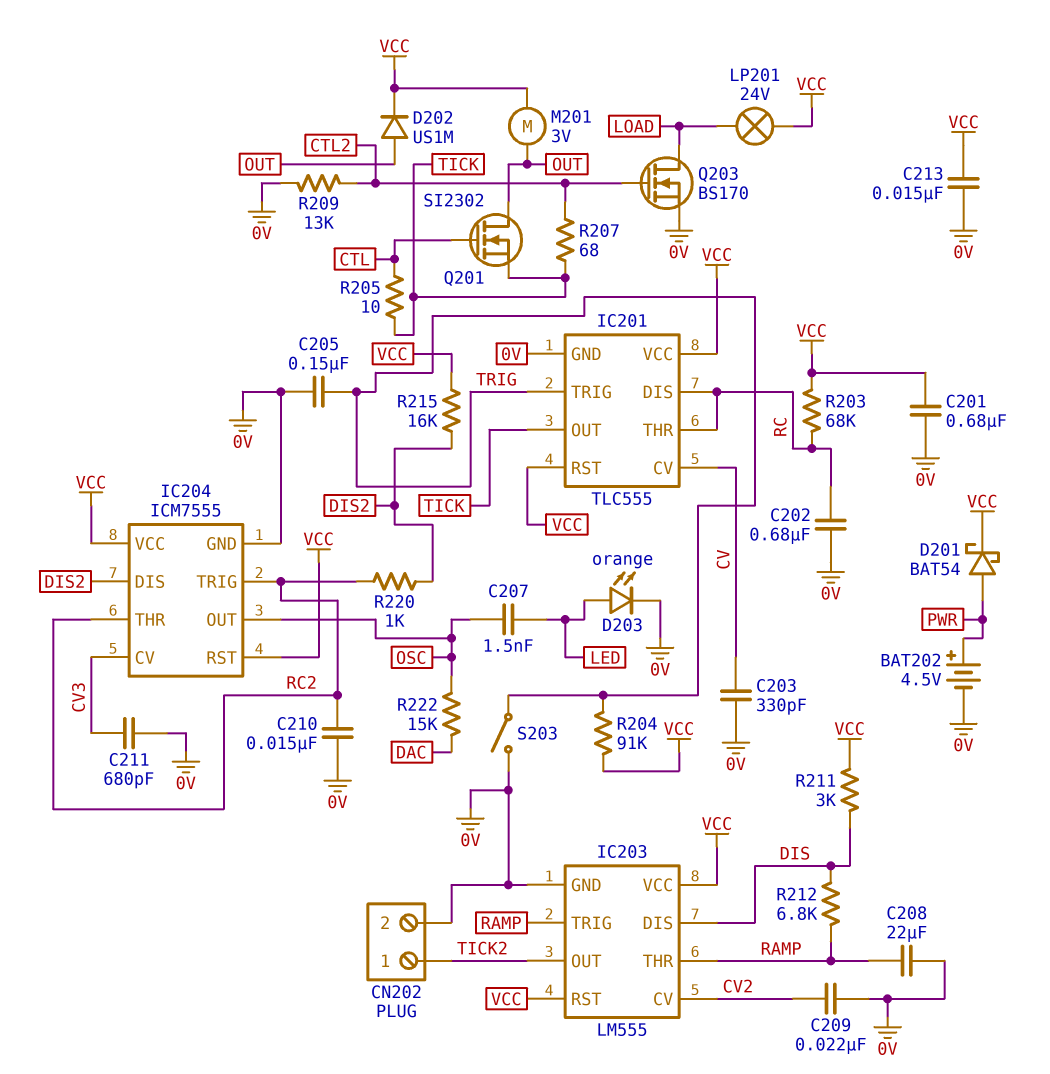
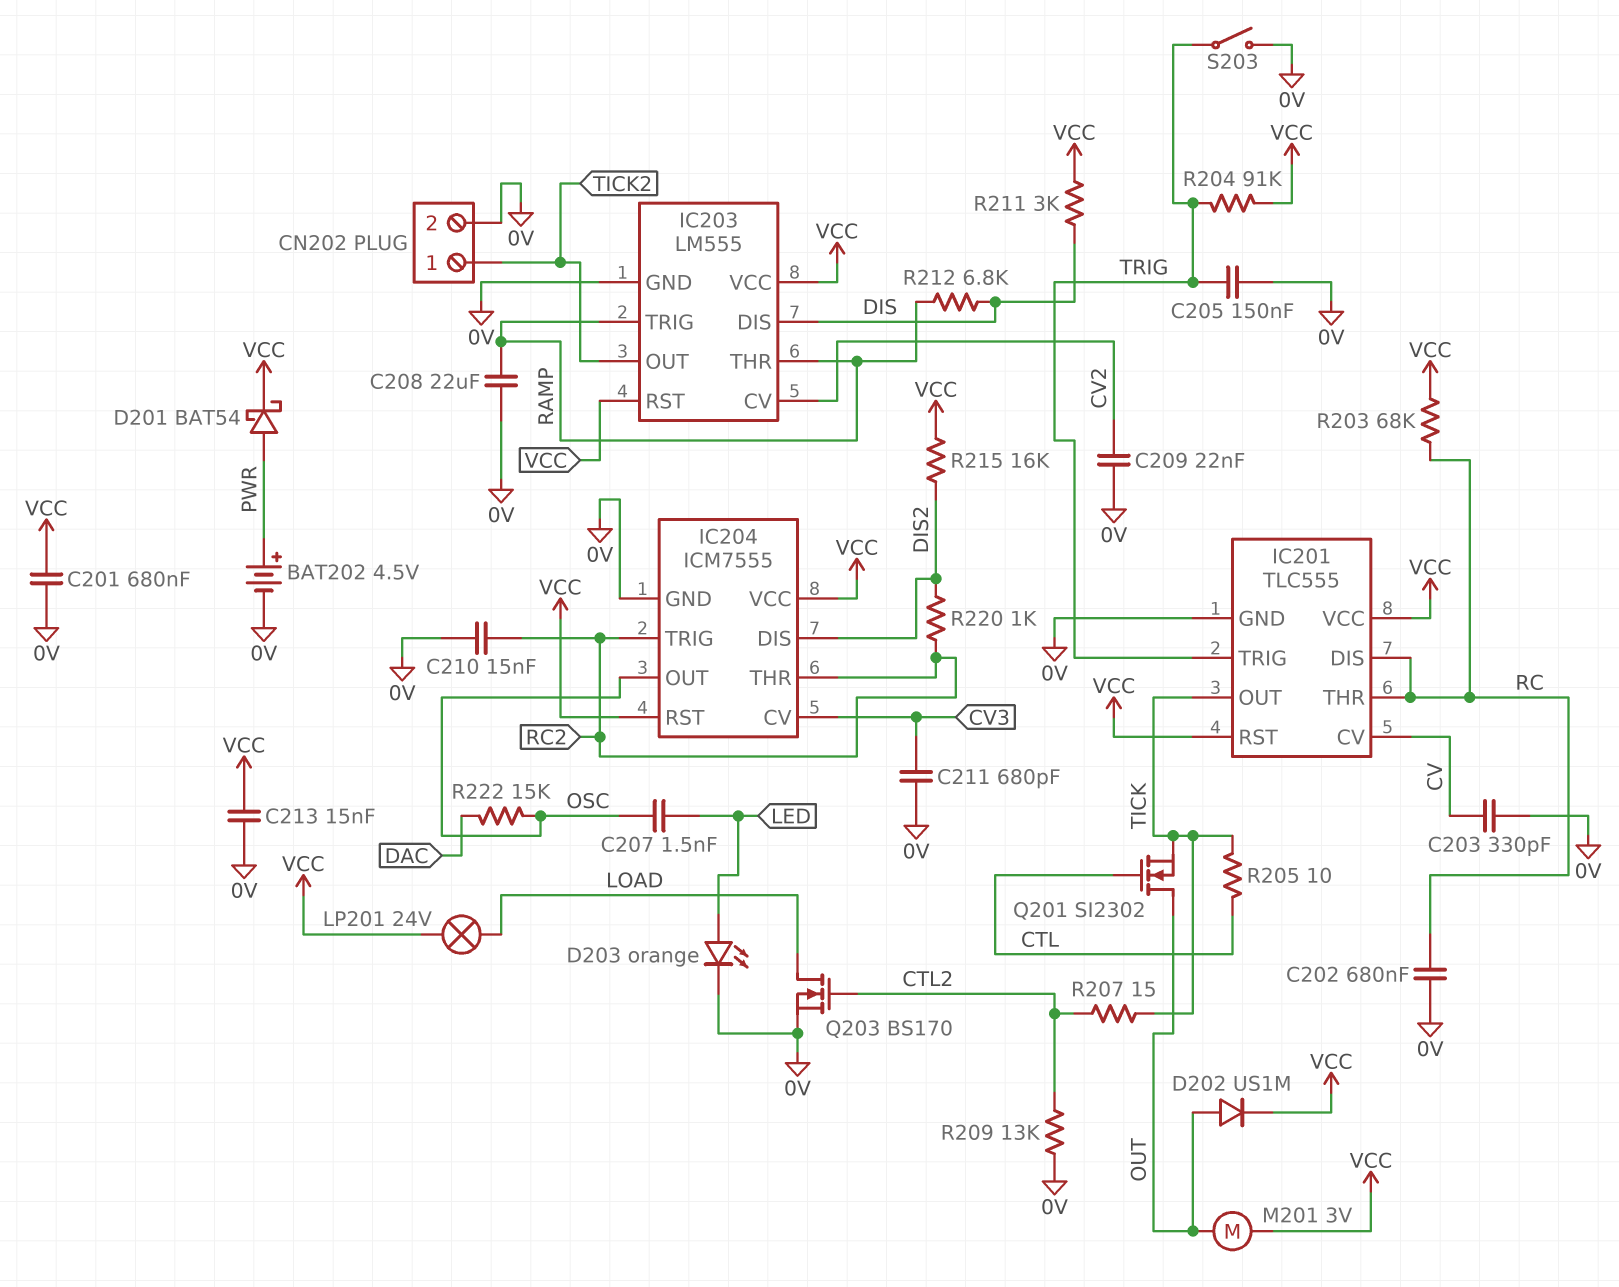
R207: 68 (CTL2, TICK) -> 15 (CTL2, TICK)

